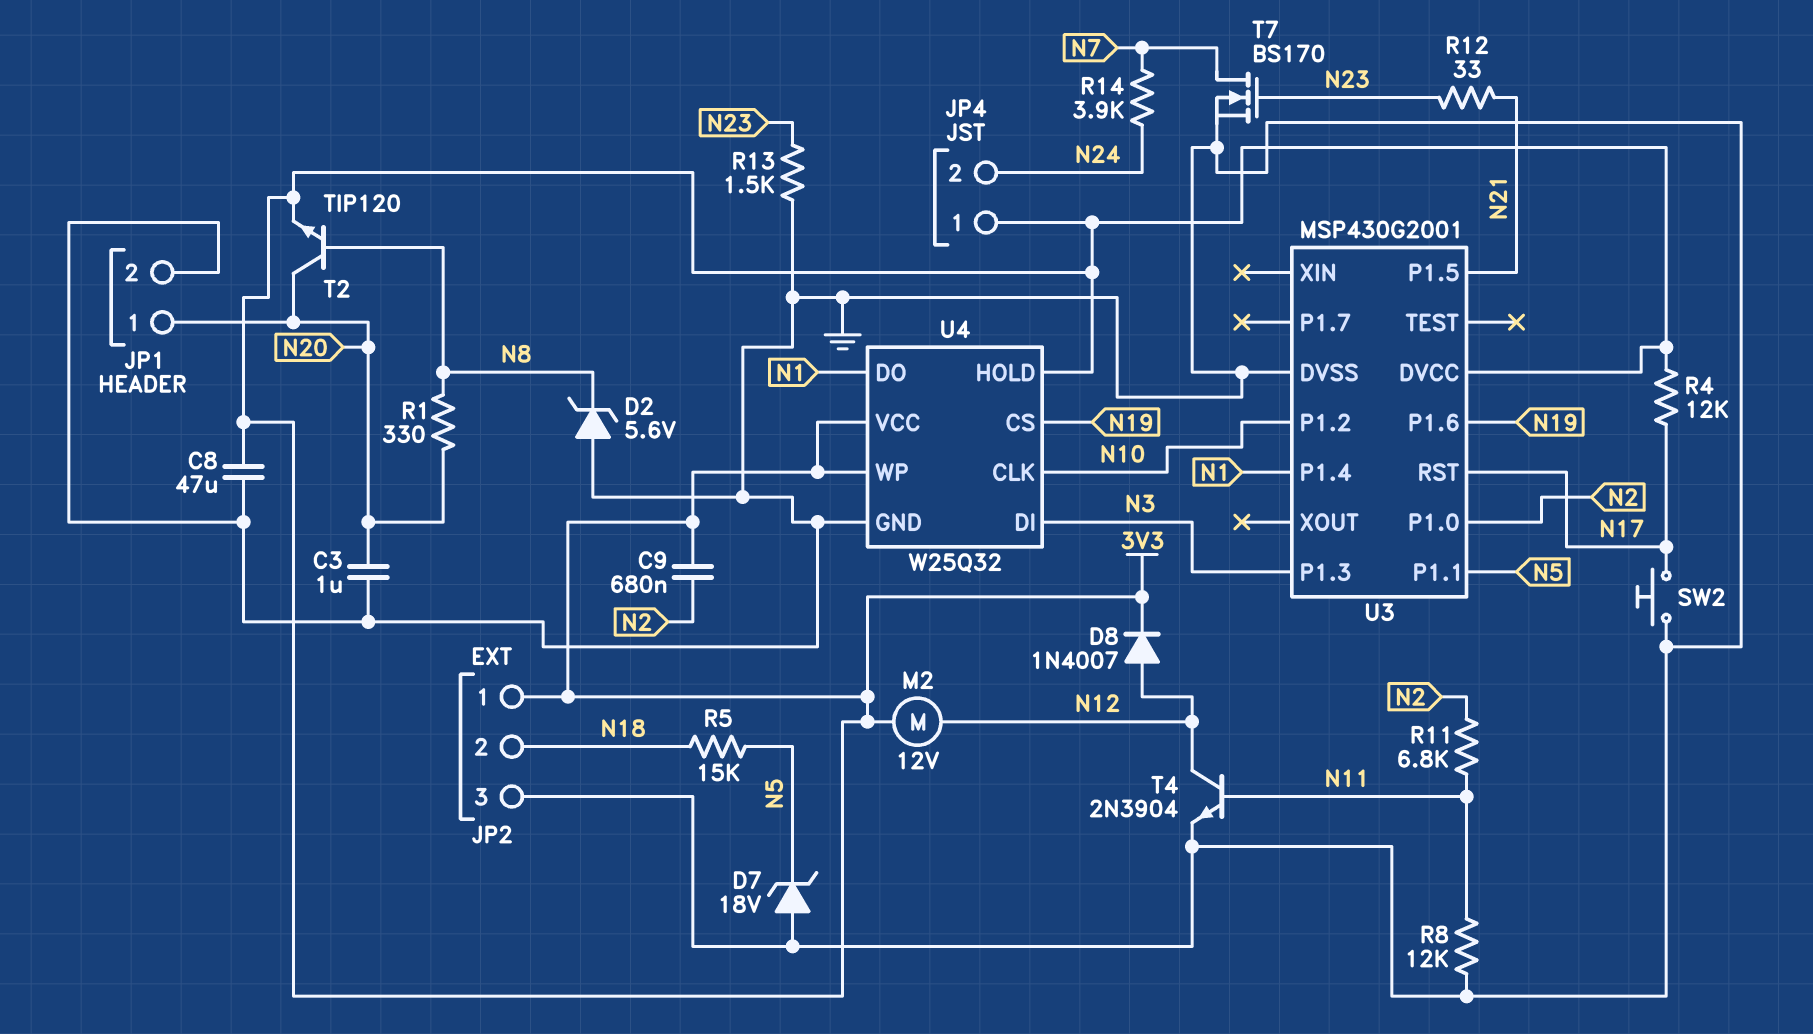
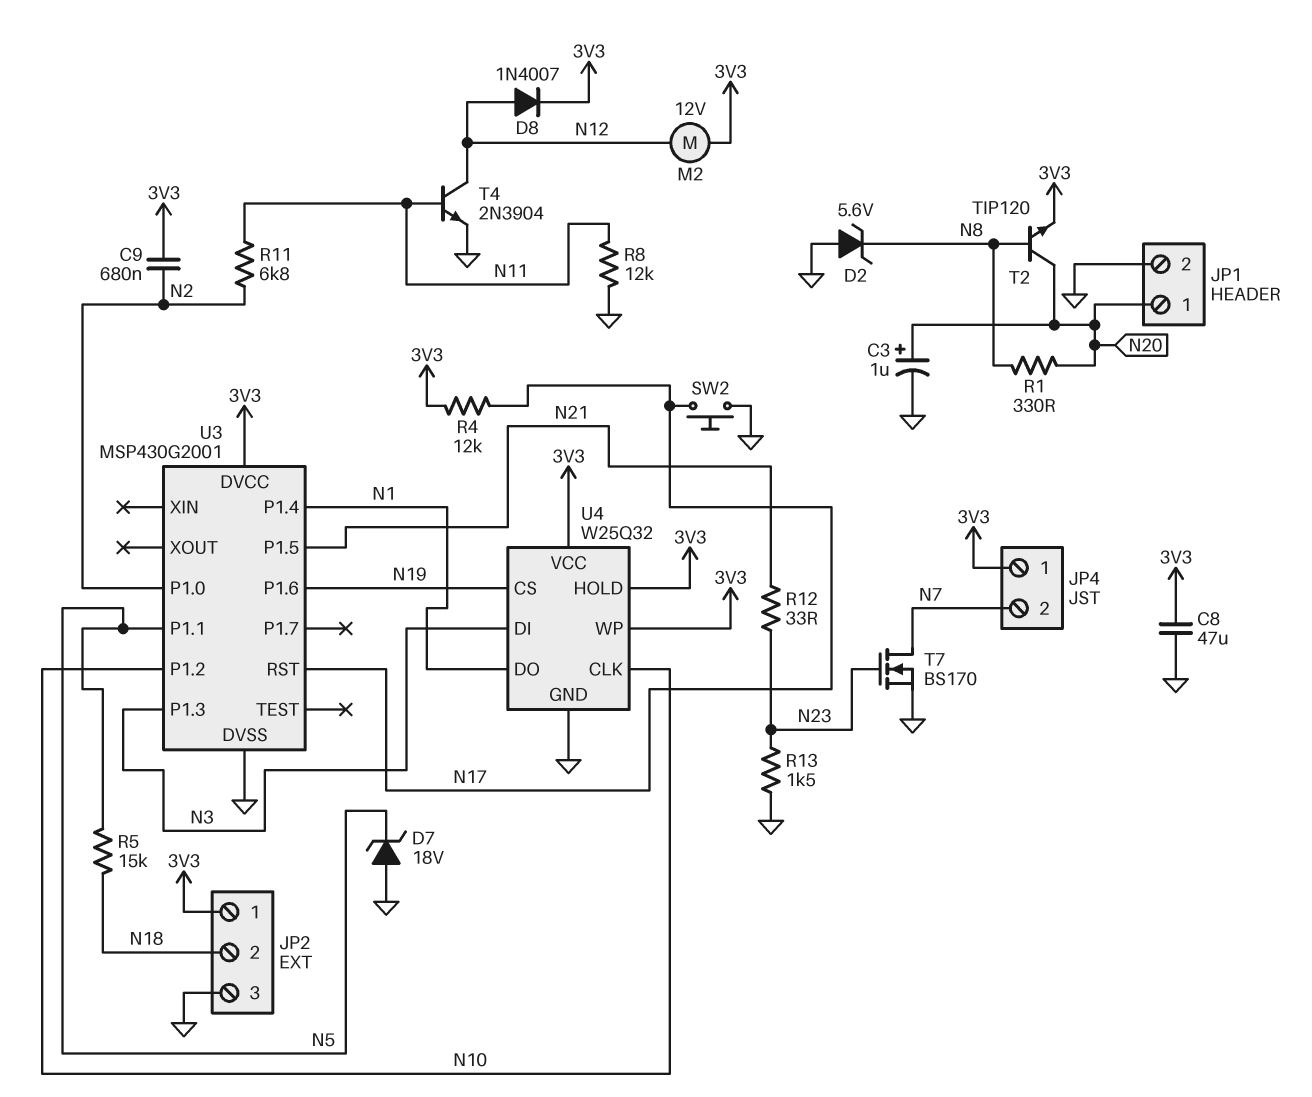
C3: 1uF (GND, N20) -> 1uF (plus N20, minus GND)
JP4 pin 2: N24 -> N7
R14: 3.9k (N7, N24) -> none

